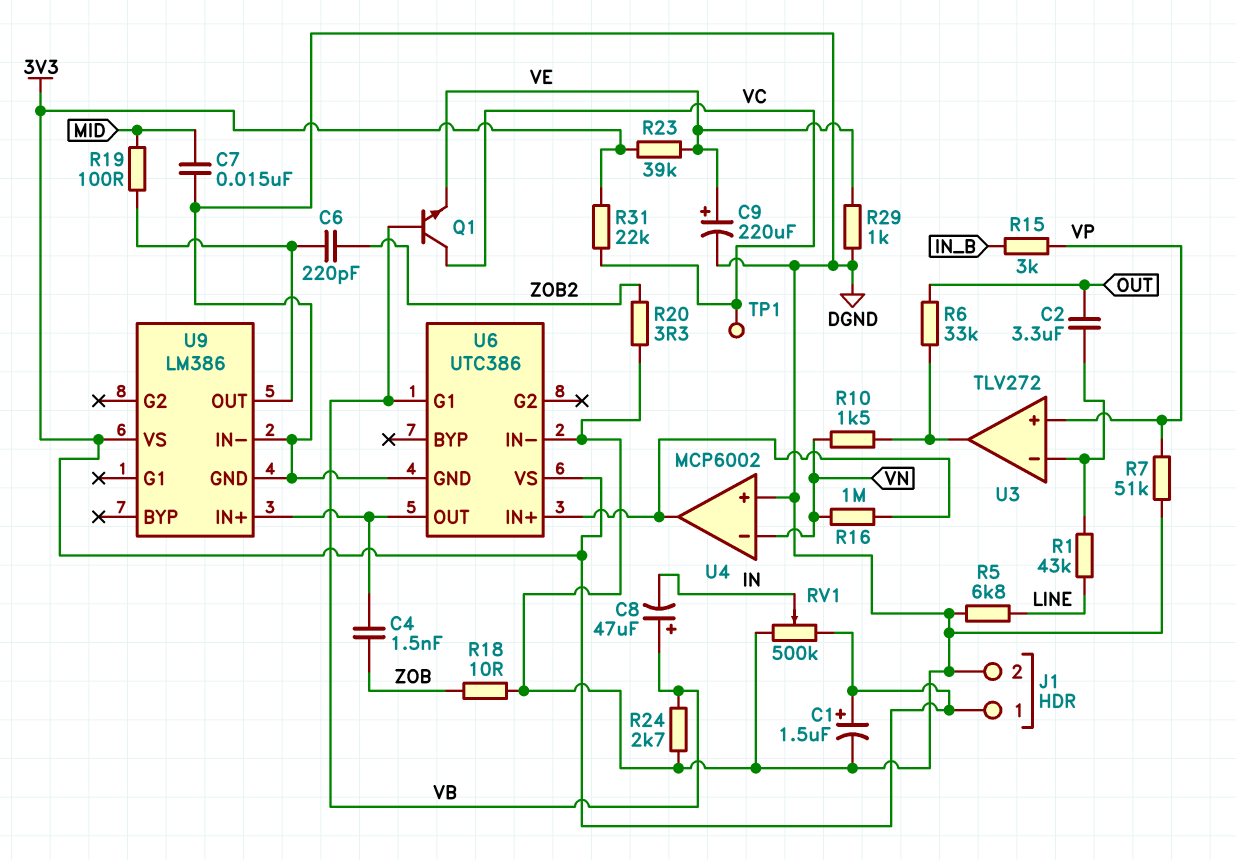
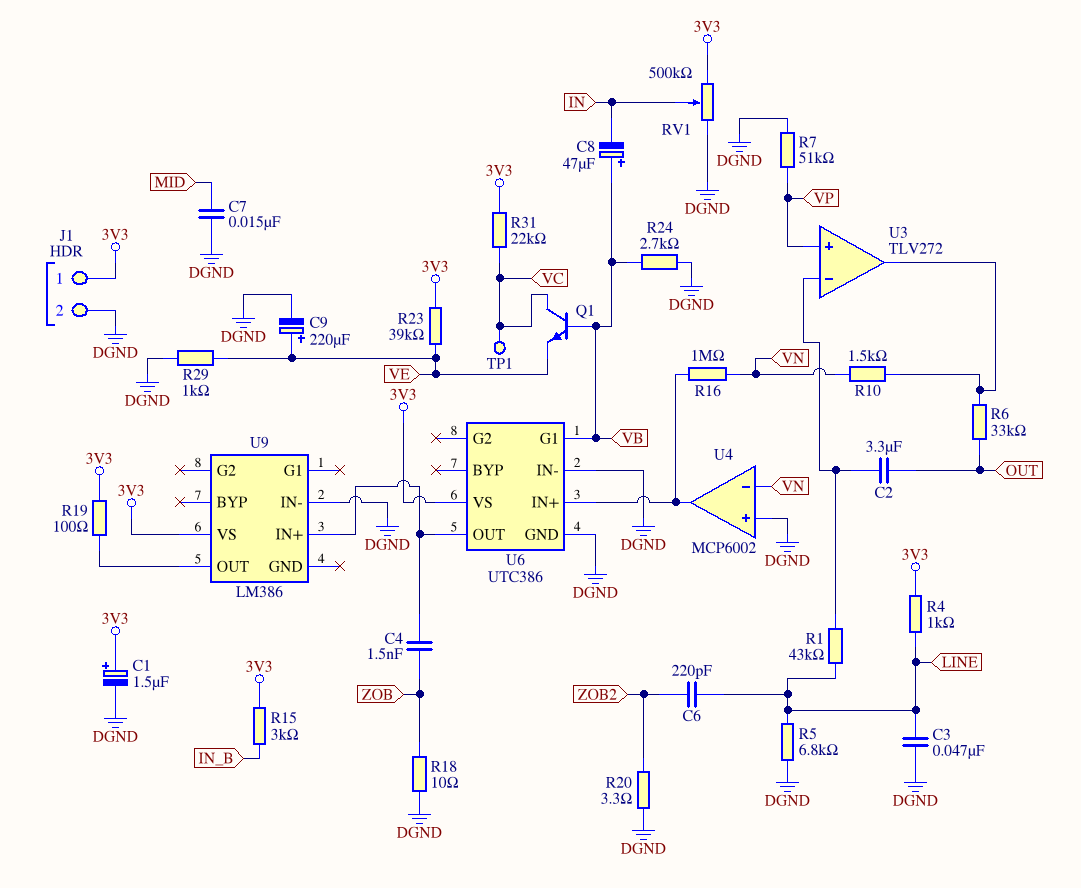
C3: none -> 47nF (DGND, LINE)
C6: 220pF (U9/OUT, ZOB2) -> 220pF (LINE, ZOB2)
R4: none -> 1k (3V3, LINE)
R15: 3k (IN_B, VP) -> 3k (3V3, IN_B)
R19: 100 (MID, U9/OUT) -> 100 (3V3, U9/OUT)
U9 pin GND: DGND -> none

